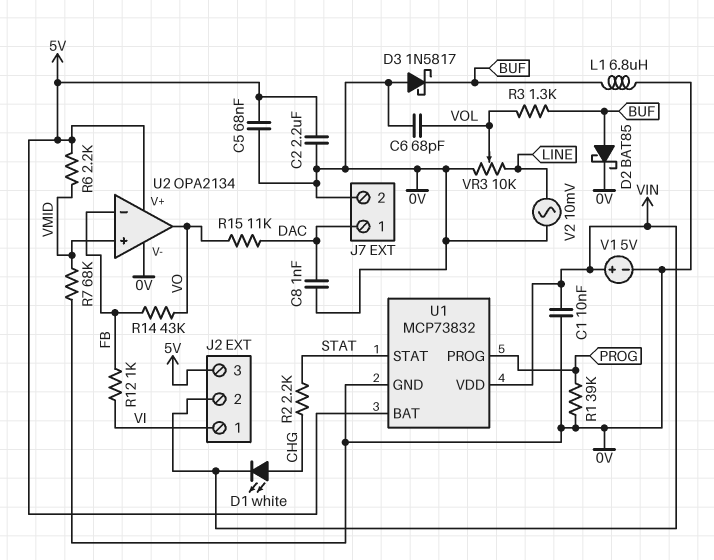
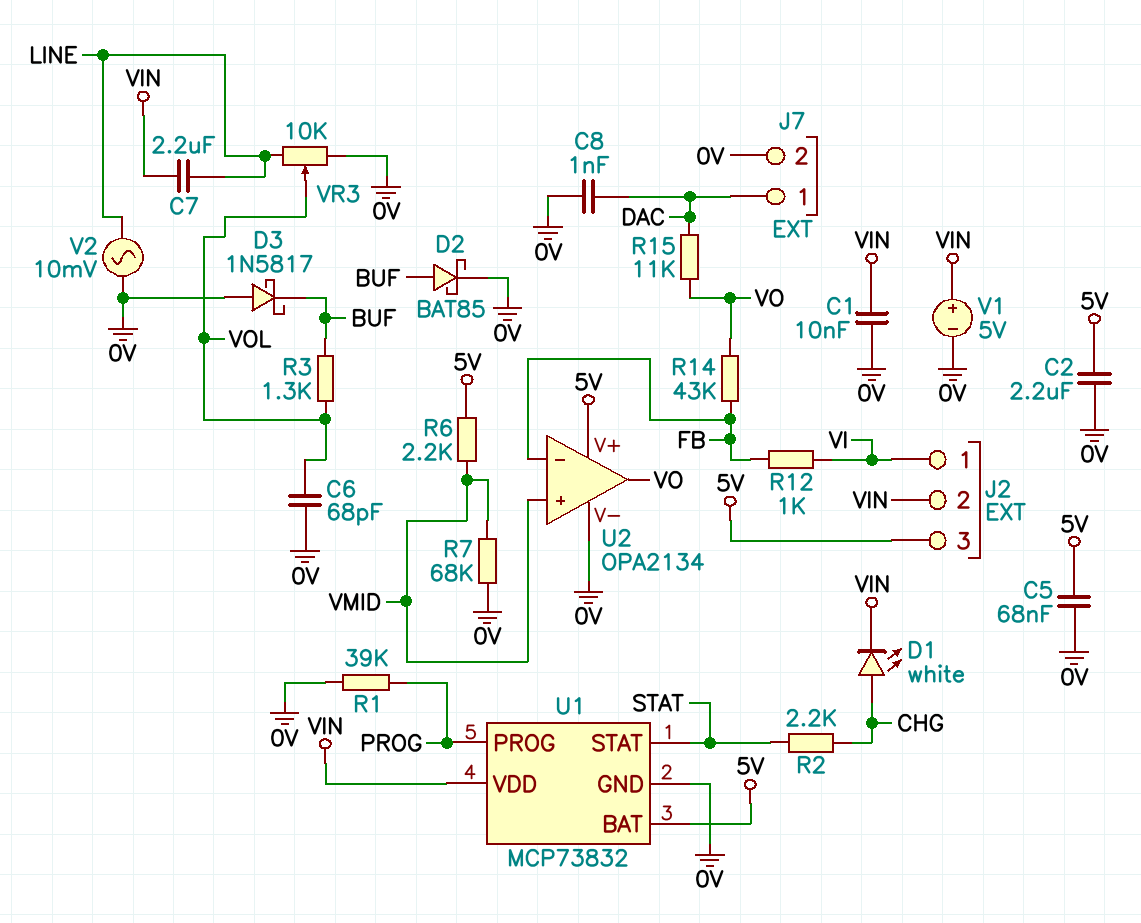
C7: none -> 2.2uF (LINE, VIN)
L1: 6.8uH (0V, BUF) -> none

